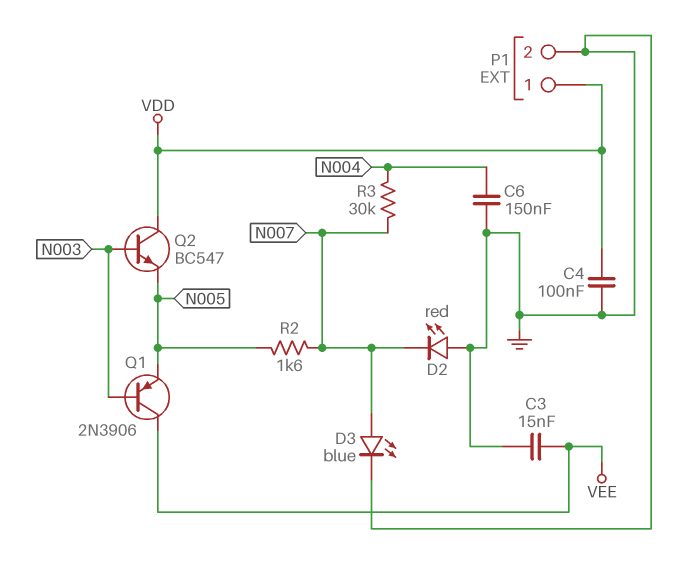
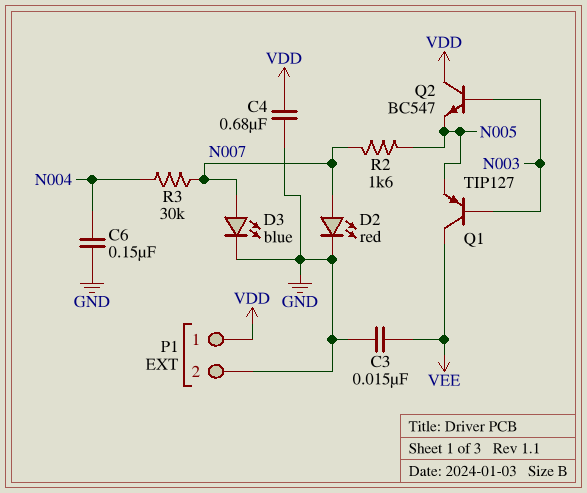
C4: 100nF (GND, VDD) -> 680nF (GND, VDD)
D2: LED red (A GND, K N007) -> LED red (A N007, K GND)
Q1: PNP 2N3906 (B N003, C VEE, E N005) -> PNP TIP127 (B N003, C VEE, E N005)

